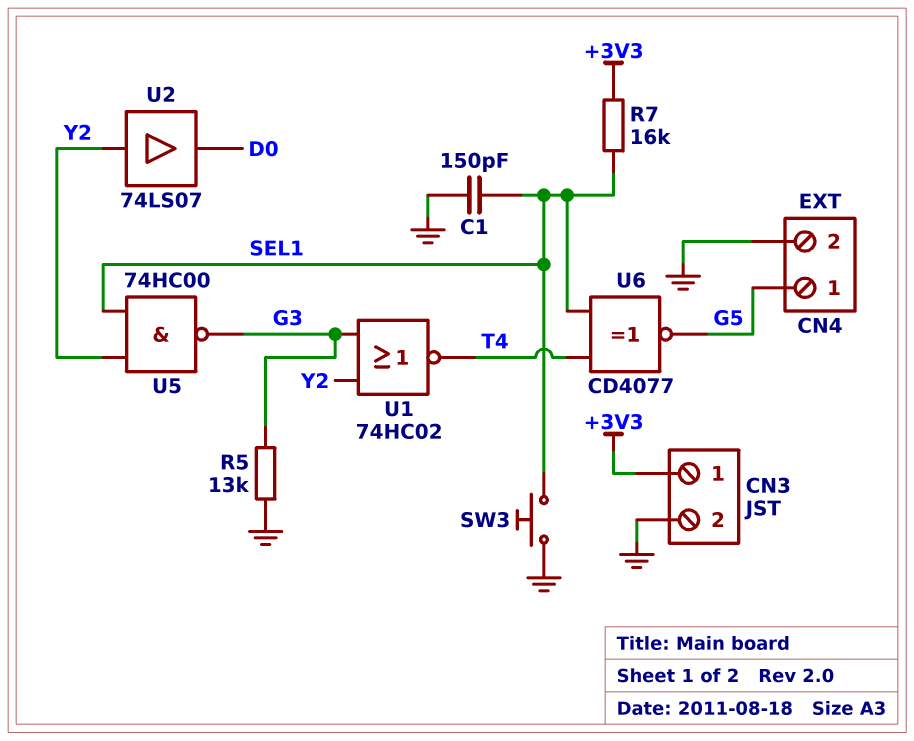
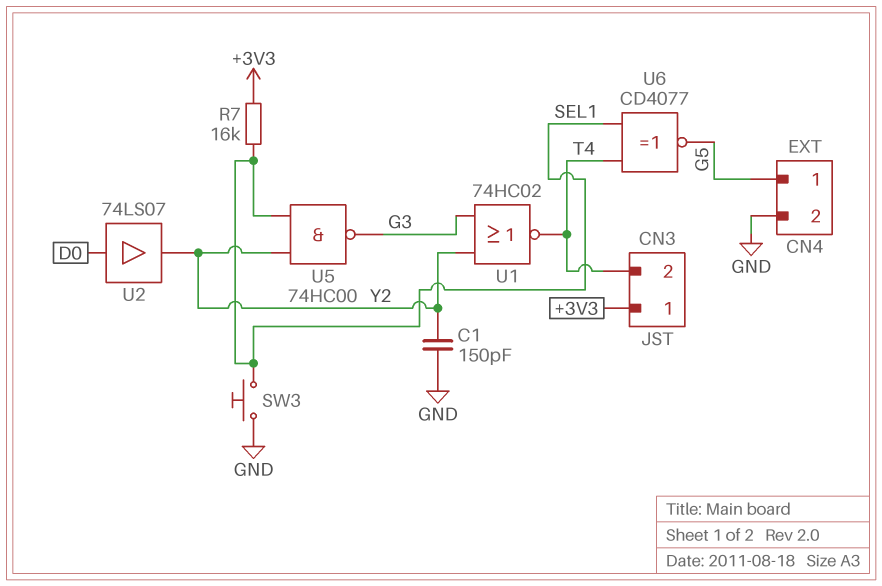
C1: 150pF (GND, SEL1) -> 150pF (GND, Y2)
CN3 pin 2: GND -> T4
R5: 13k (G3, GND) -> none
U2: buffer 74LS07 (in Y2, out D0) -> buffer 74LS07 (in D0, out Y2)

